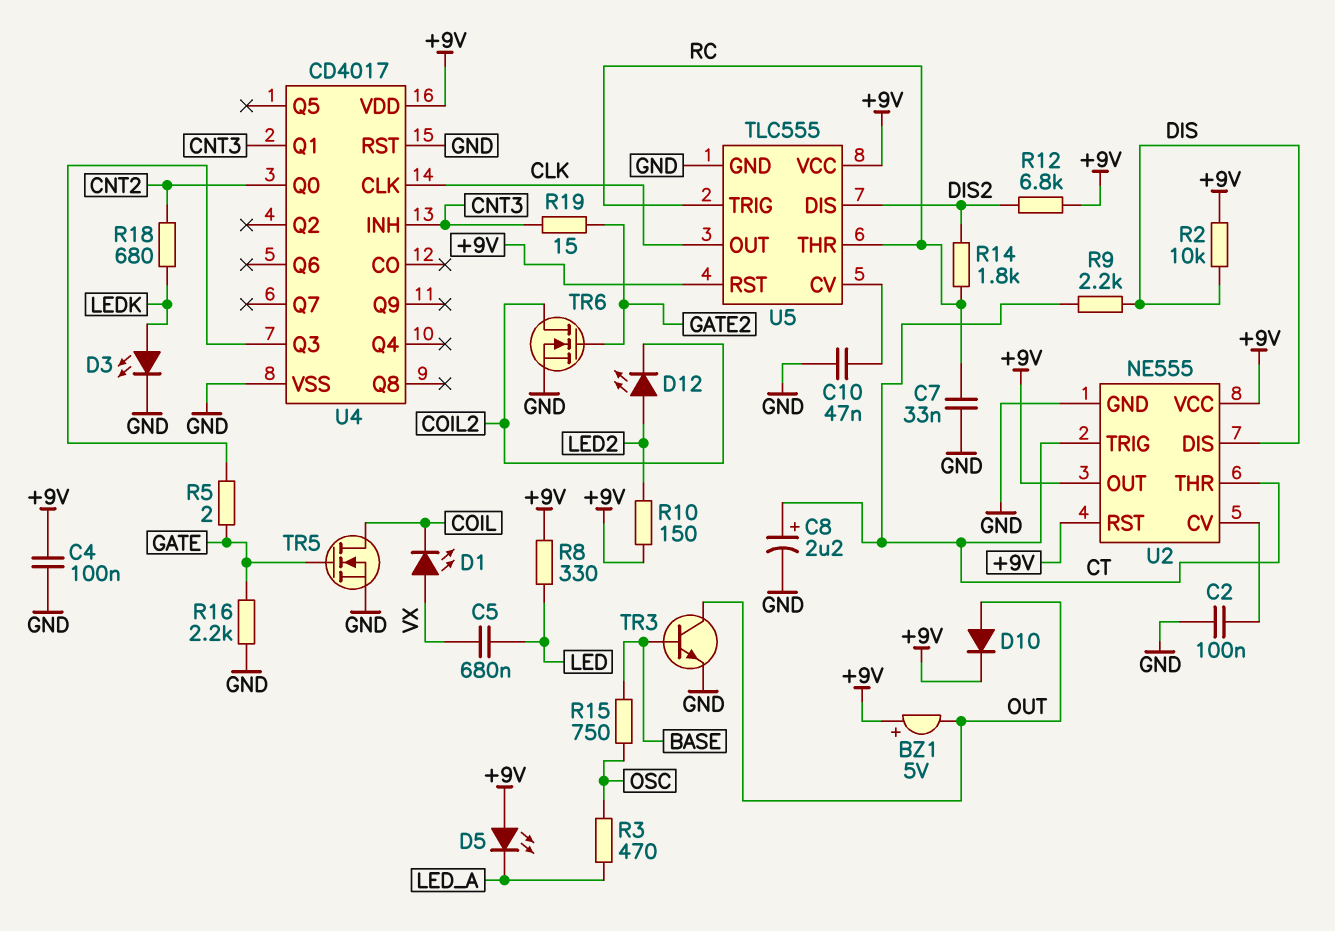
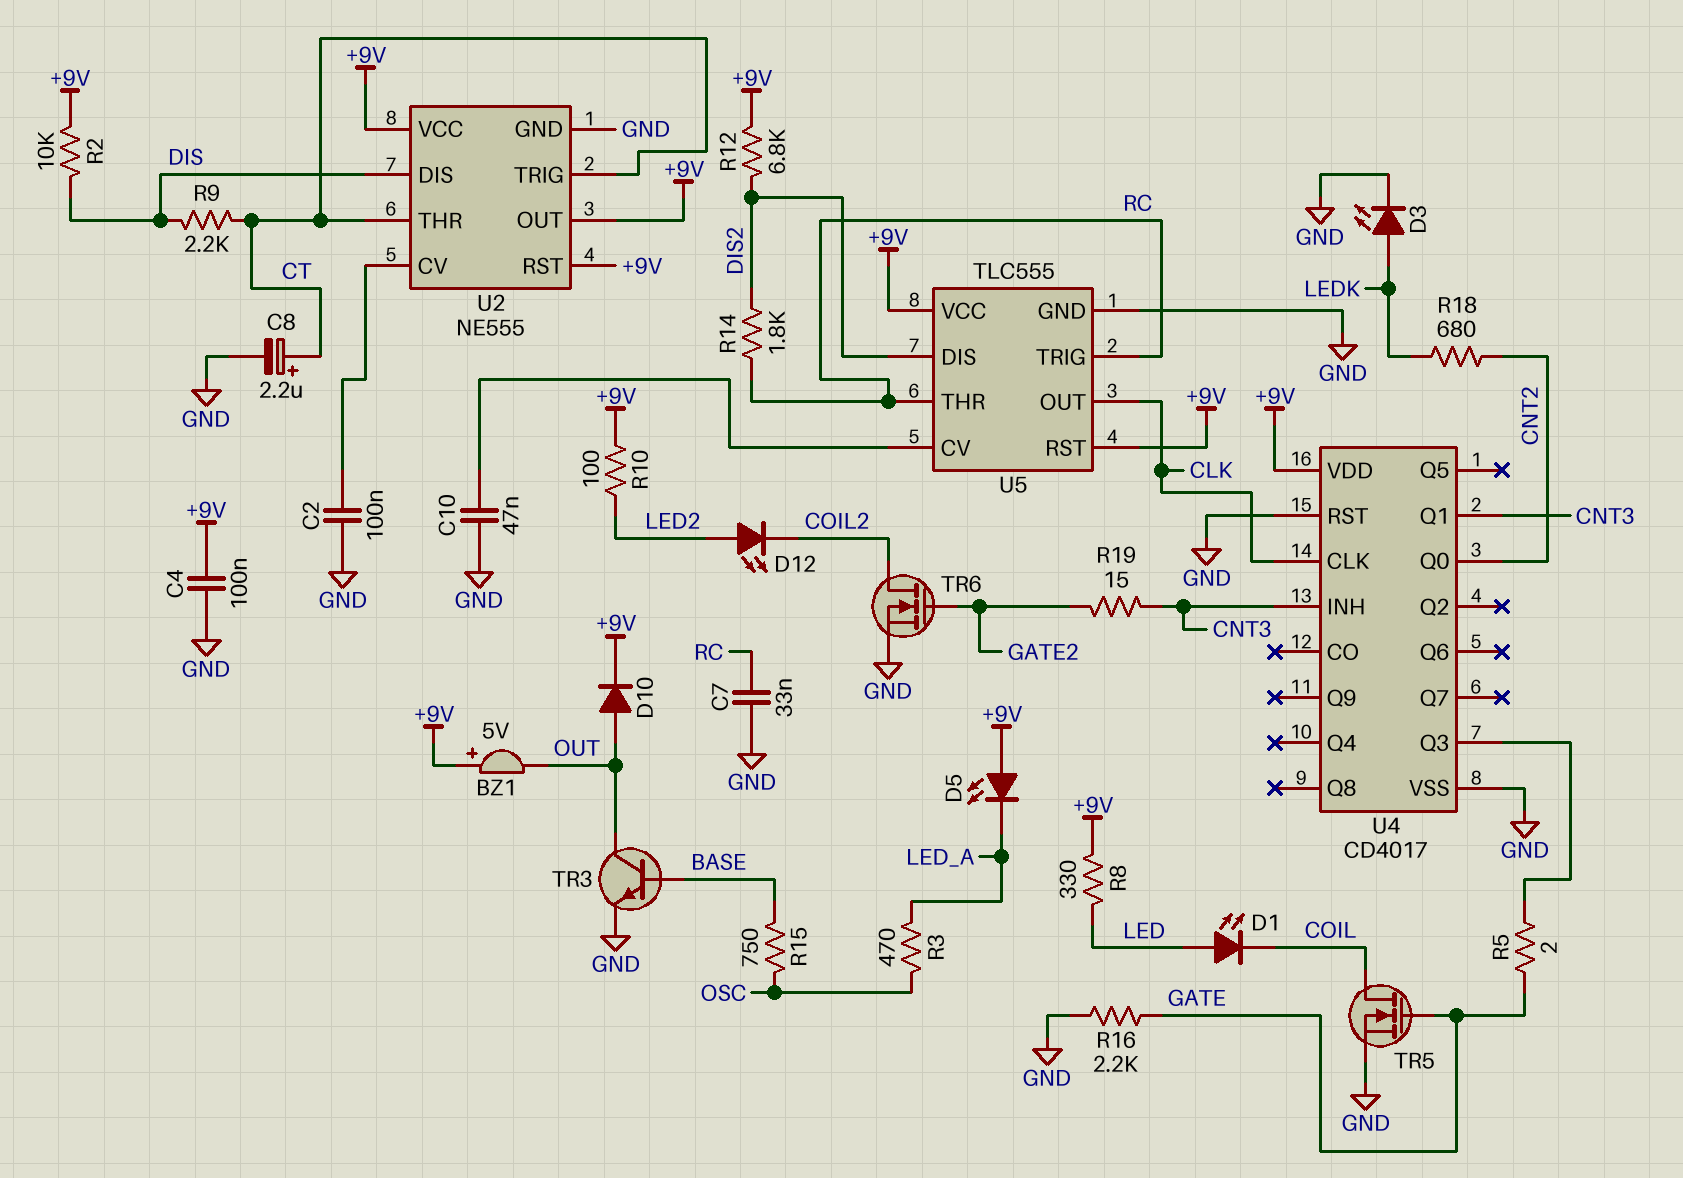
C5: 680nF (LED, VX) -> none
D1: LED (A VX, K COIL) -> LED (A LED, K COIL)
R10: 150 (+9V, LED2) -> 100 (+9V, LED2)

